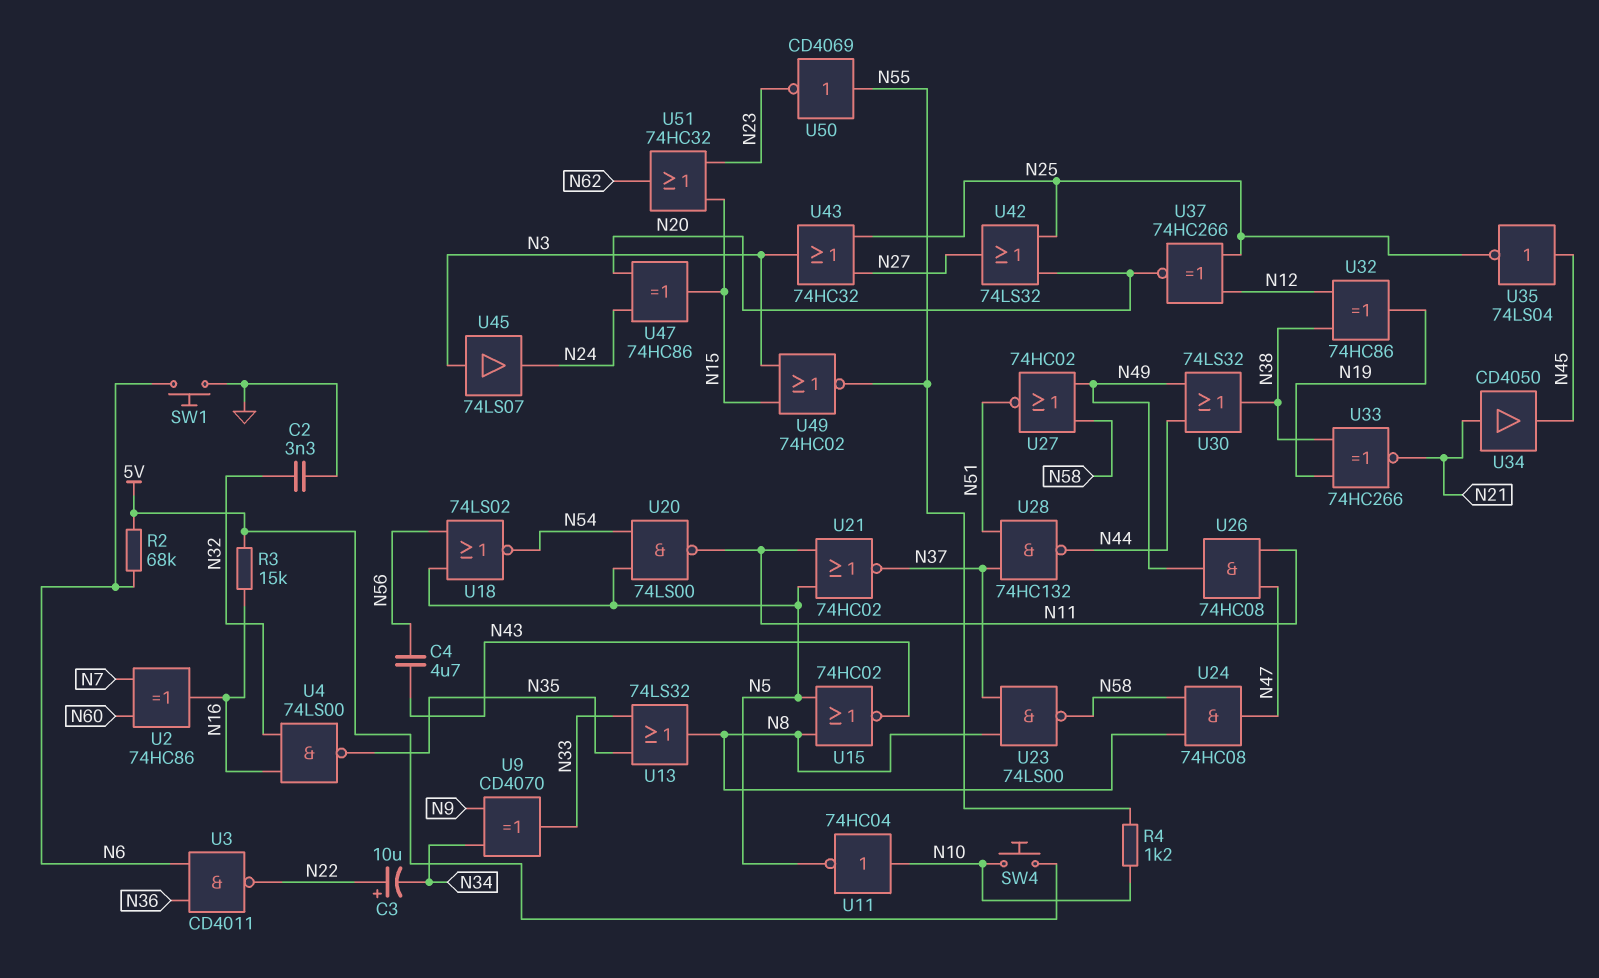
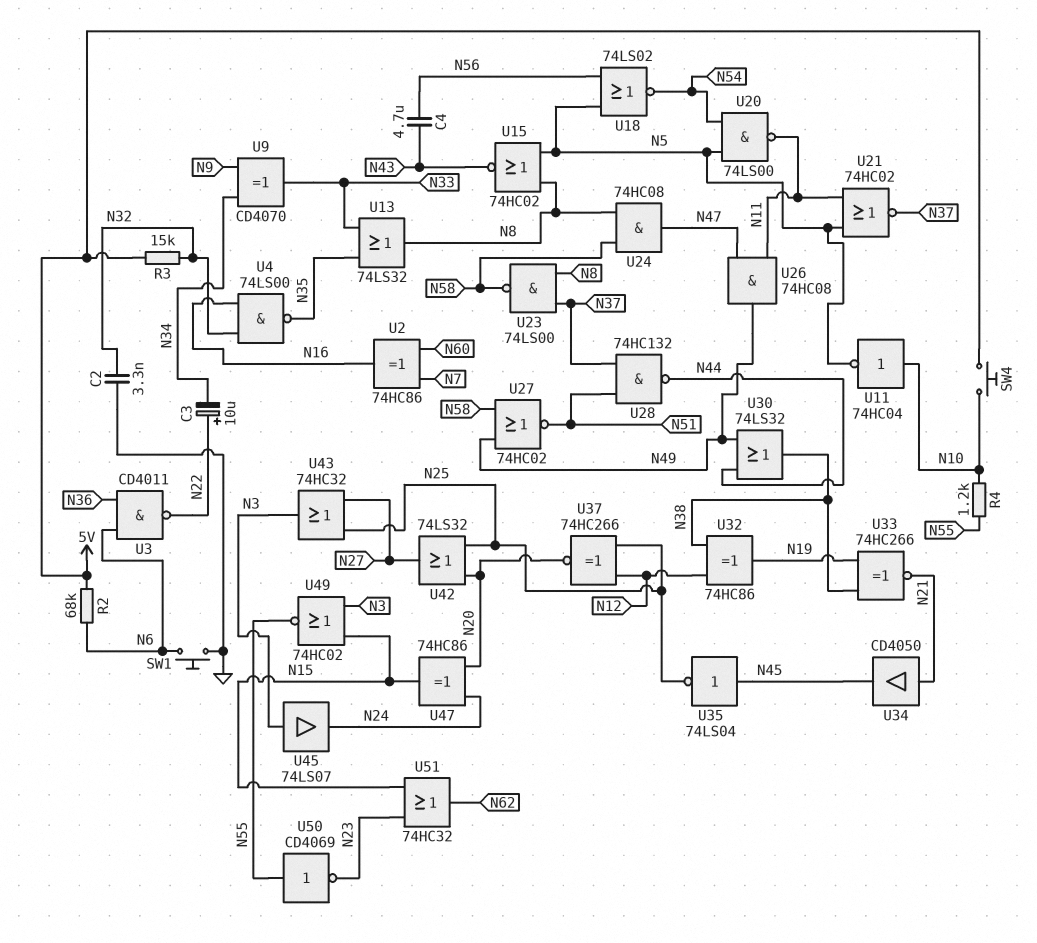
R3: 15k (5V, N16) -> 15k (5V, N32)

